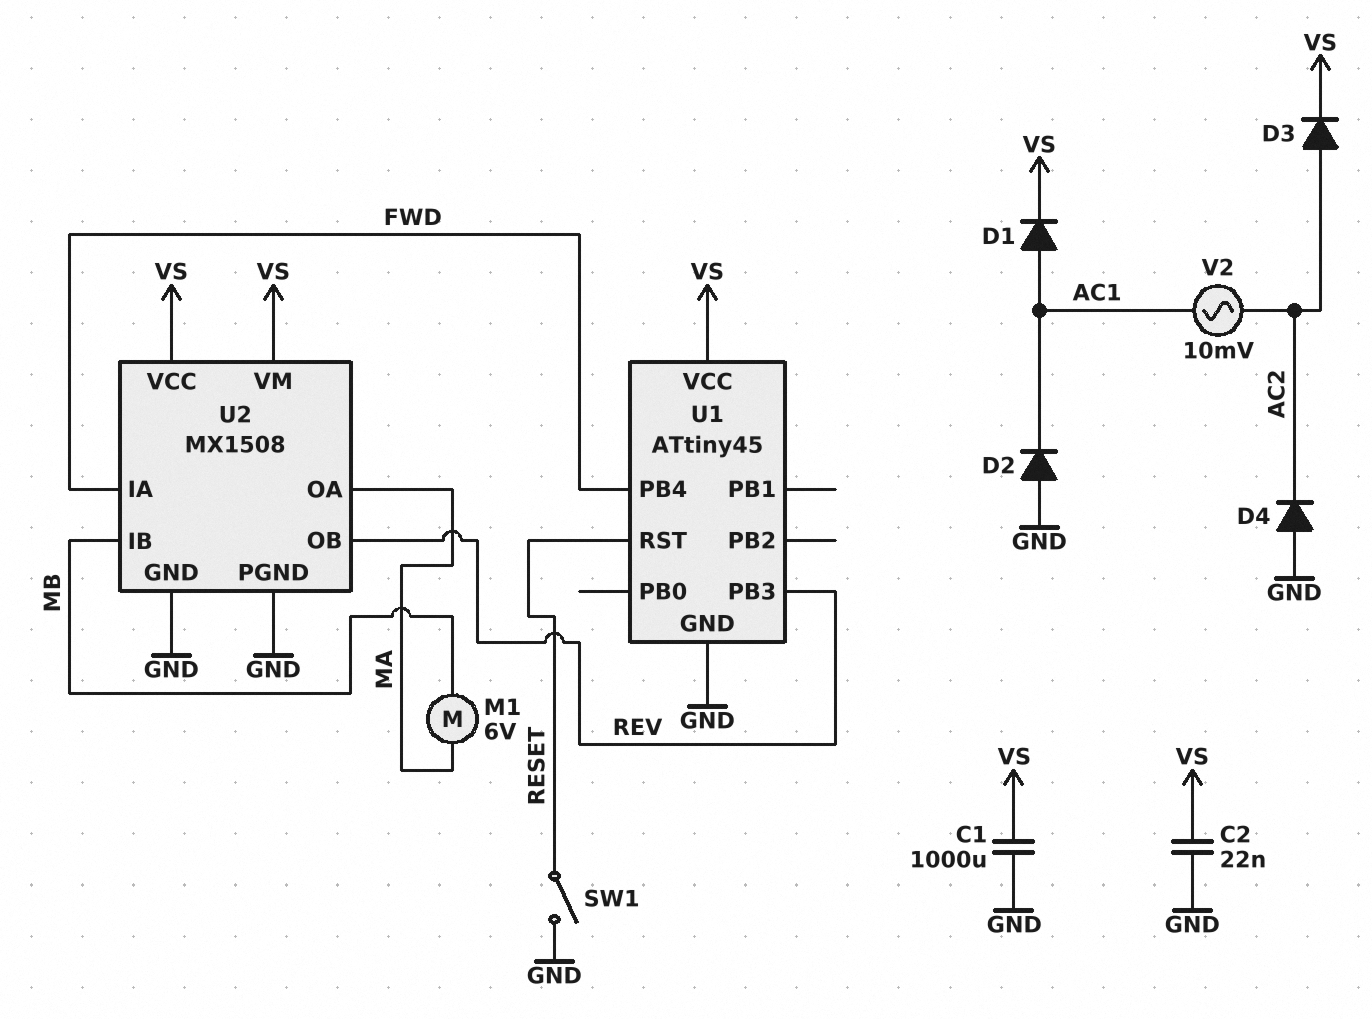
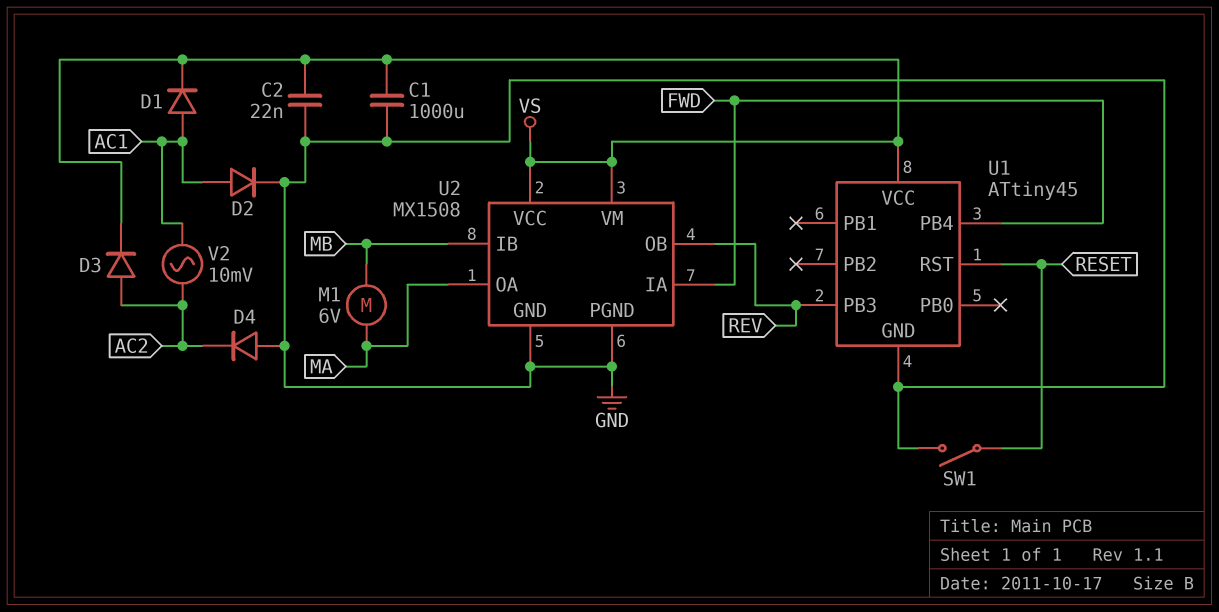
D2: diode (A GND, K AC1) -> diode (A AC1, K GND)

